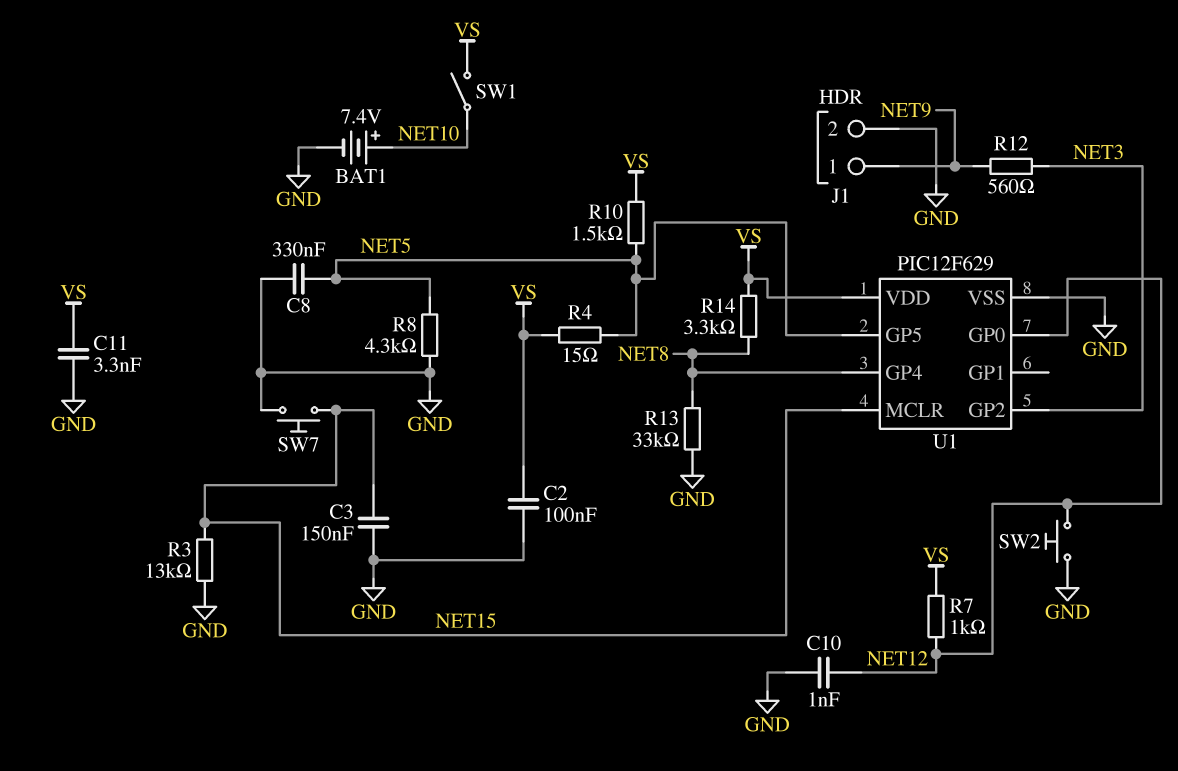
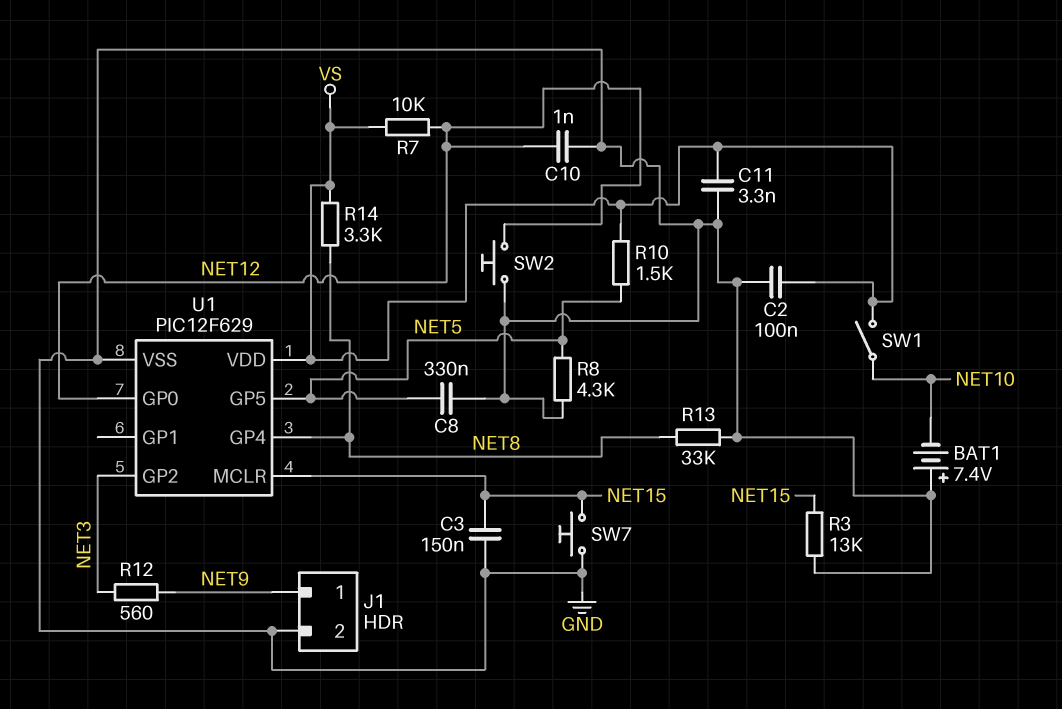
BAT1: 7.4V (plus NET10, minus GND) -> 7.4V (plus GND, minus NET10)
R4: 15 (NET5, VS) -> none
R7: 1k (NET12, VS) -> 10k (NET12, VS)

